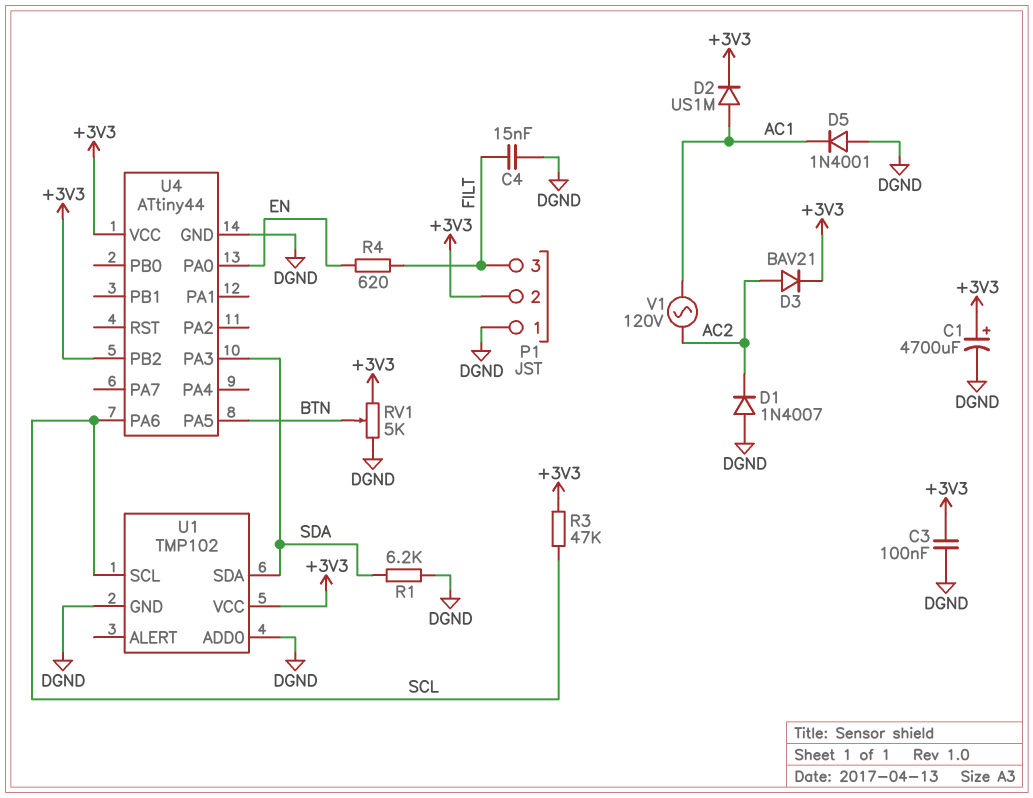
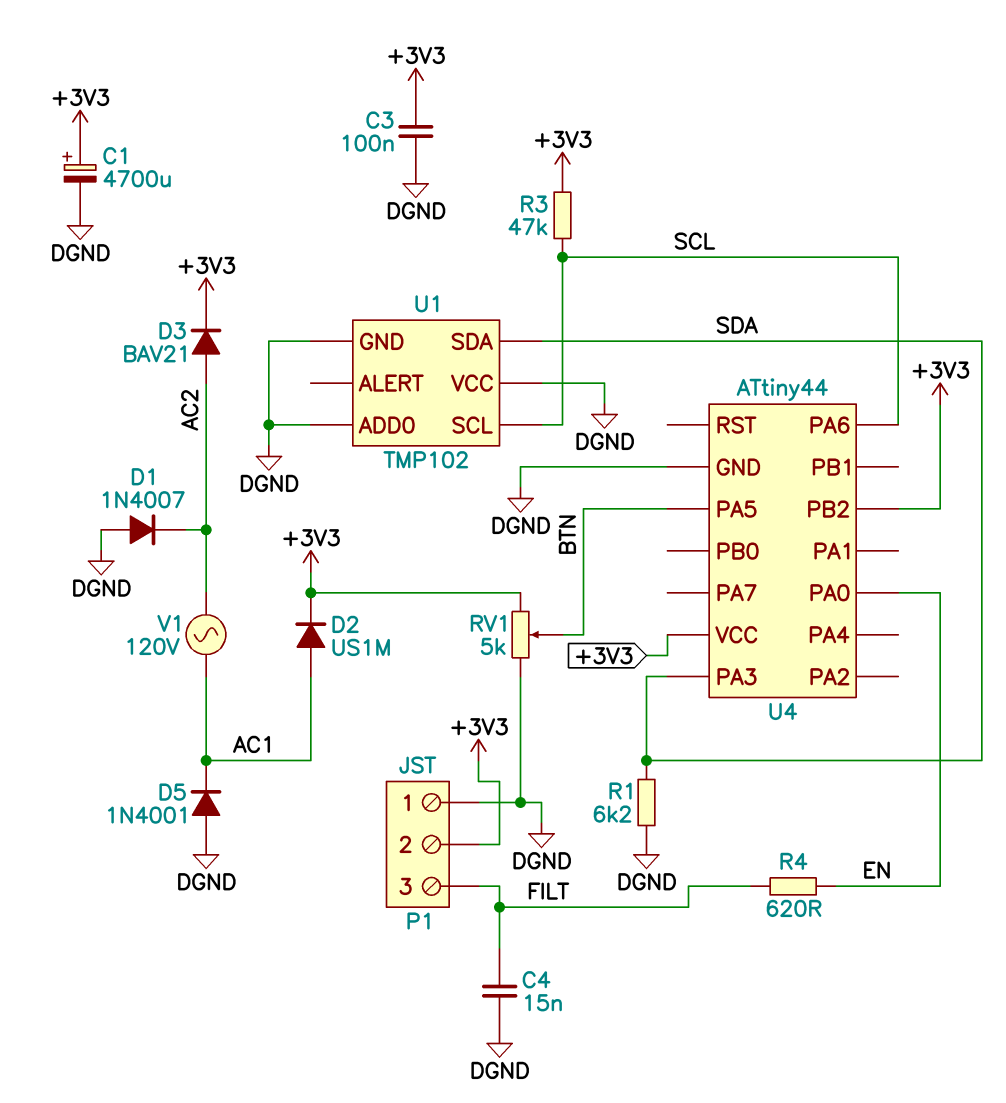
U1 pin VCC: +3V3 -> DGND

